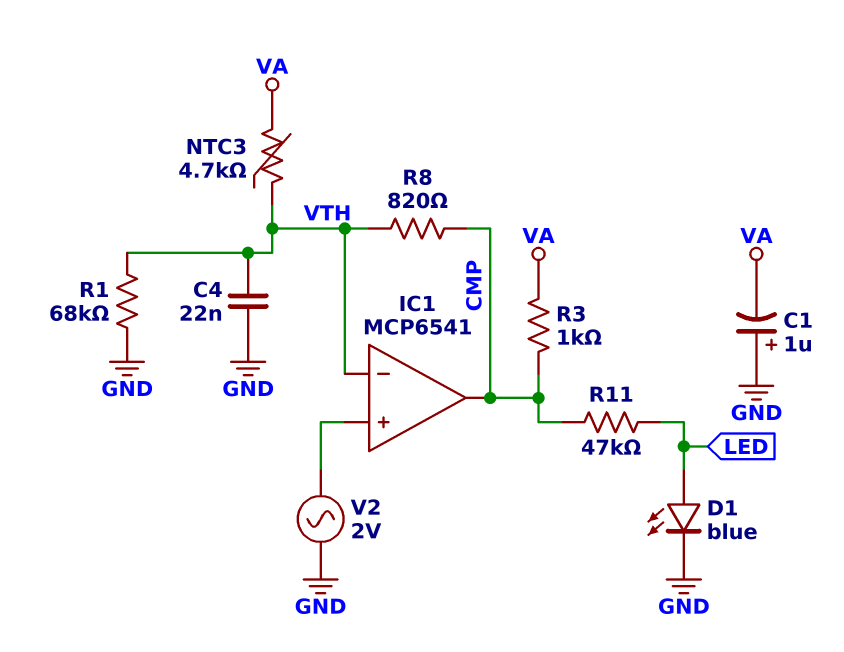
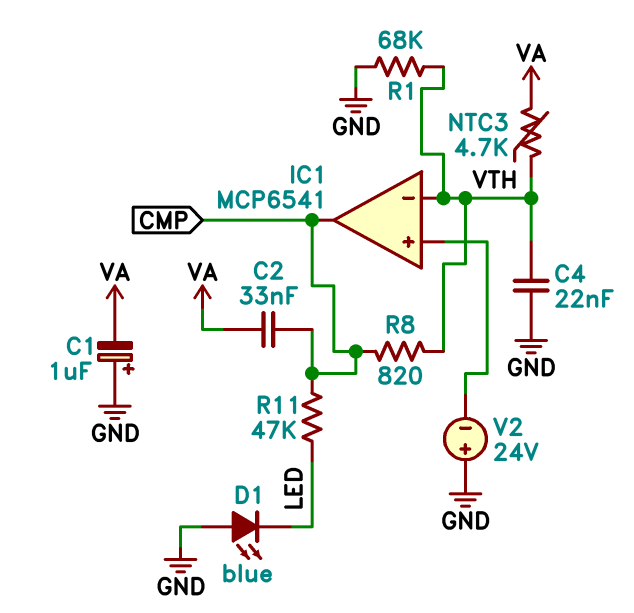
C2: none -> 33nF (CMP, VA)
D1: LED blue (A LED, K GND) -> LED blue (A GND, K LED)
R3: 1k (CMP, VA) -> none
V2: AC 2V (GND, IC1/in+) -> 24V (plus GND, minus IC1/in+)

